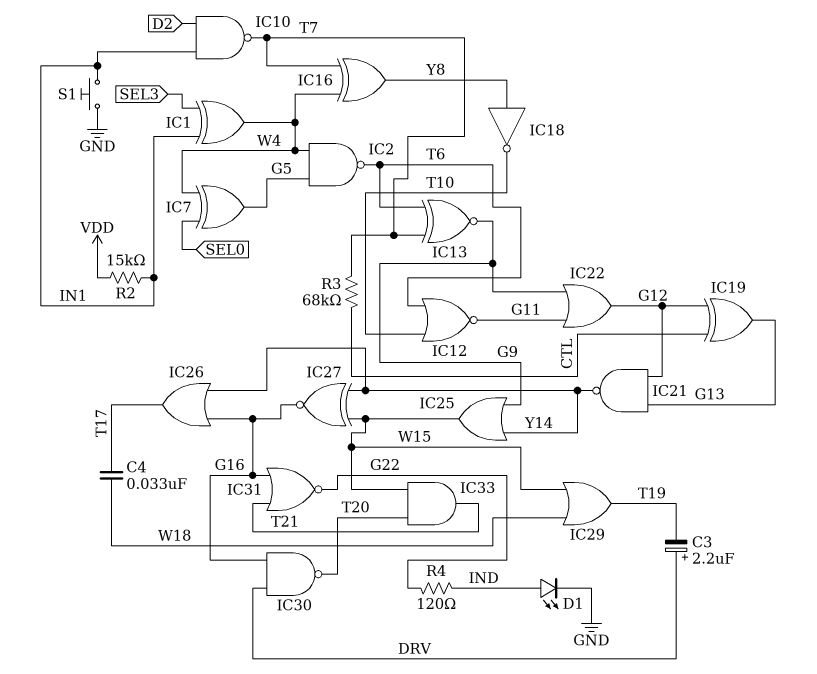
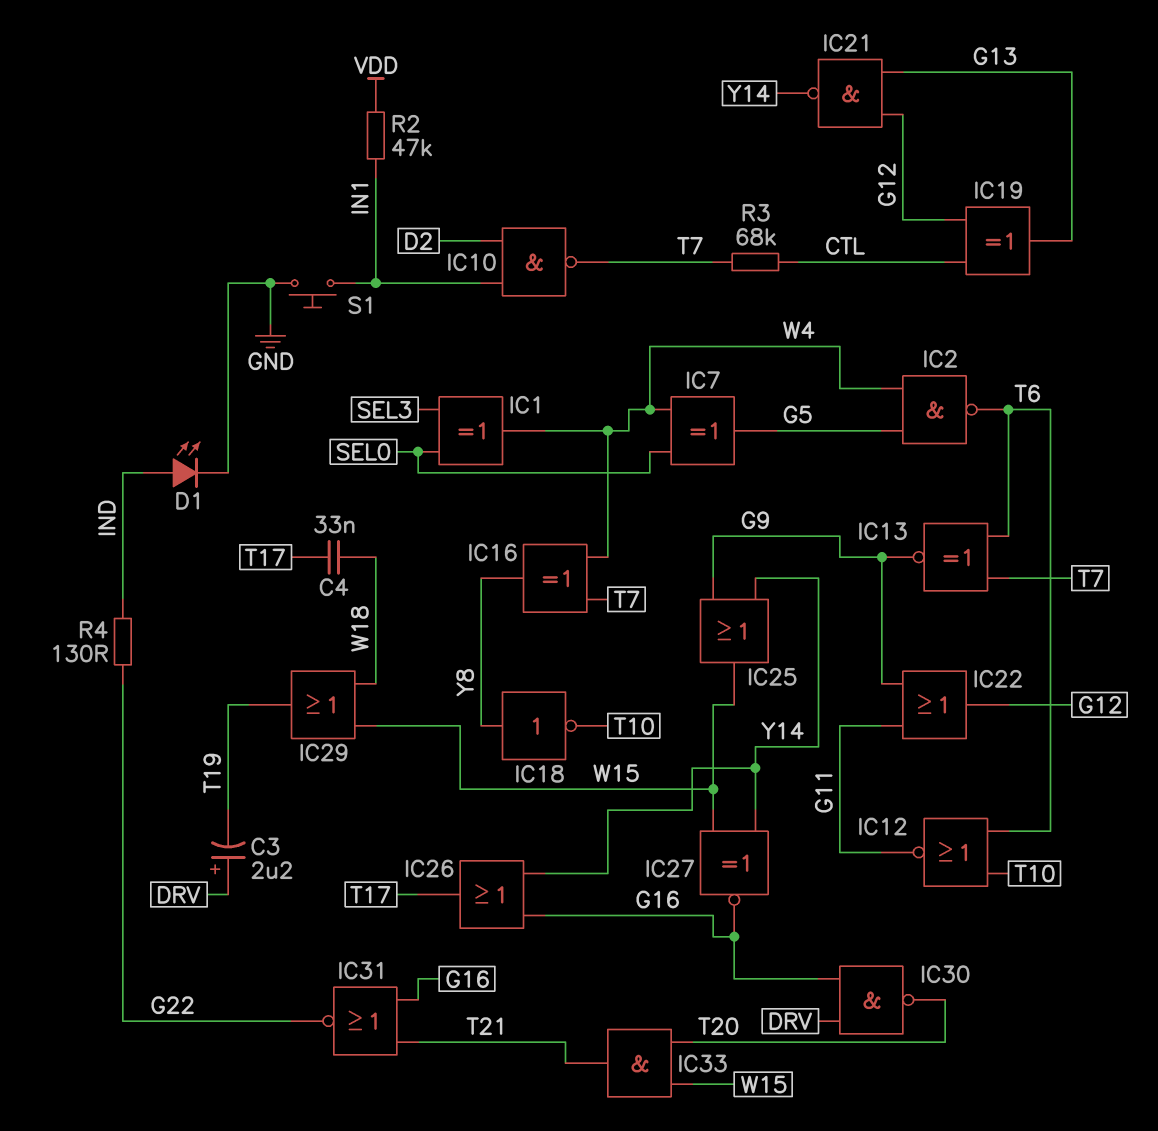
IC1: XOR (in IN1, in SEL3, out W4) -> XOR (in SEL0, in SEL3, out W4)
R2: 15k (IN1, VDD) -> 47k (IN1, VDD)
R4: 120 (G22, IND) -> 130 (G22, IND)

